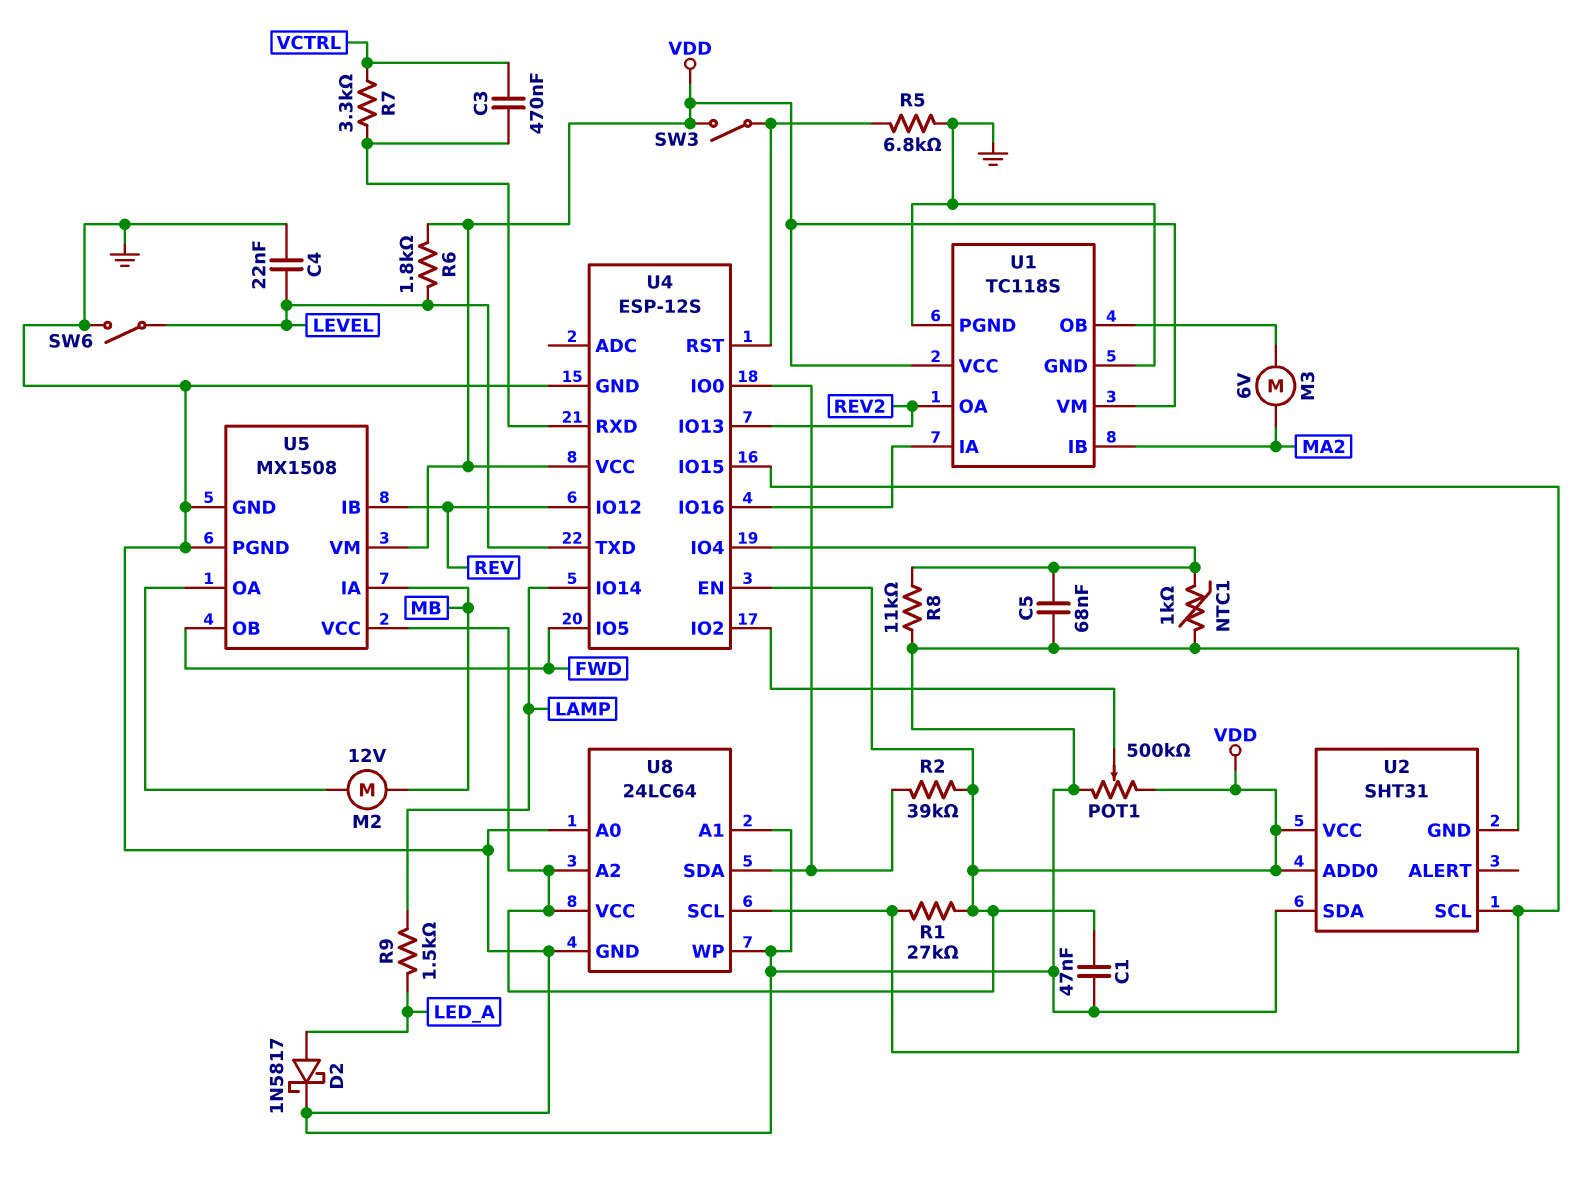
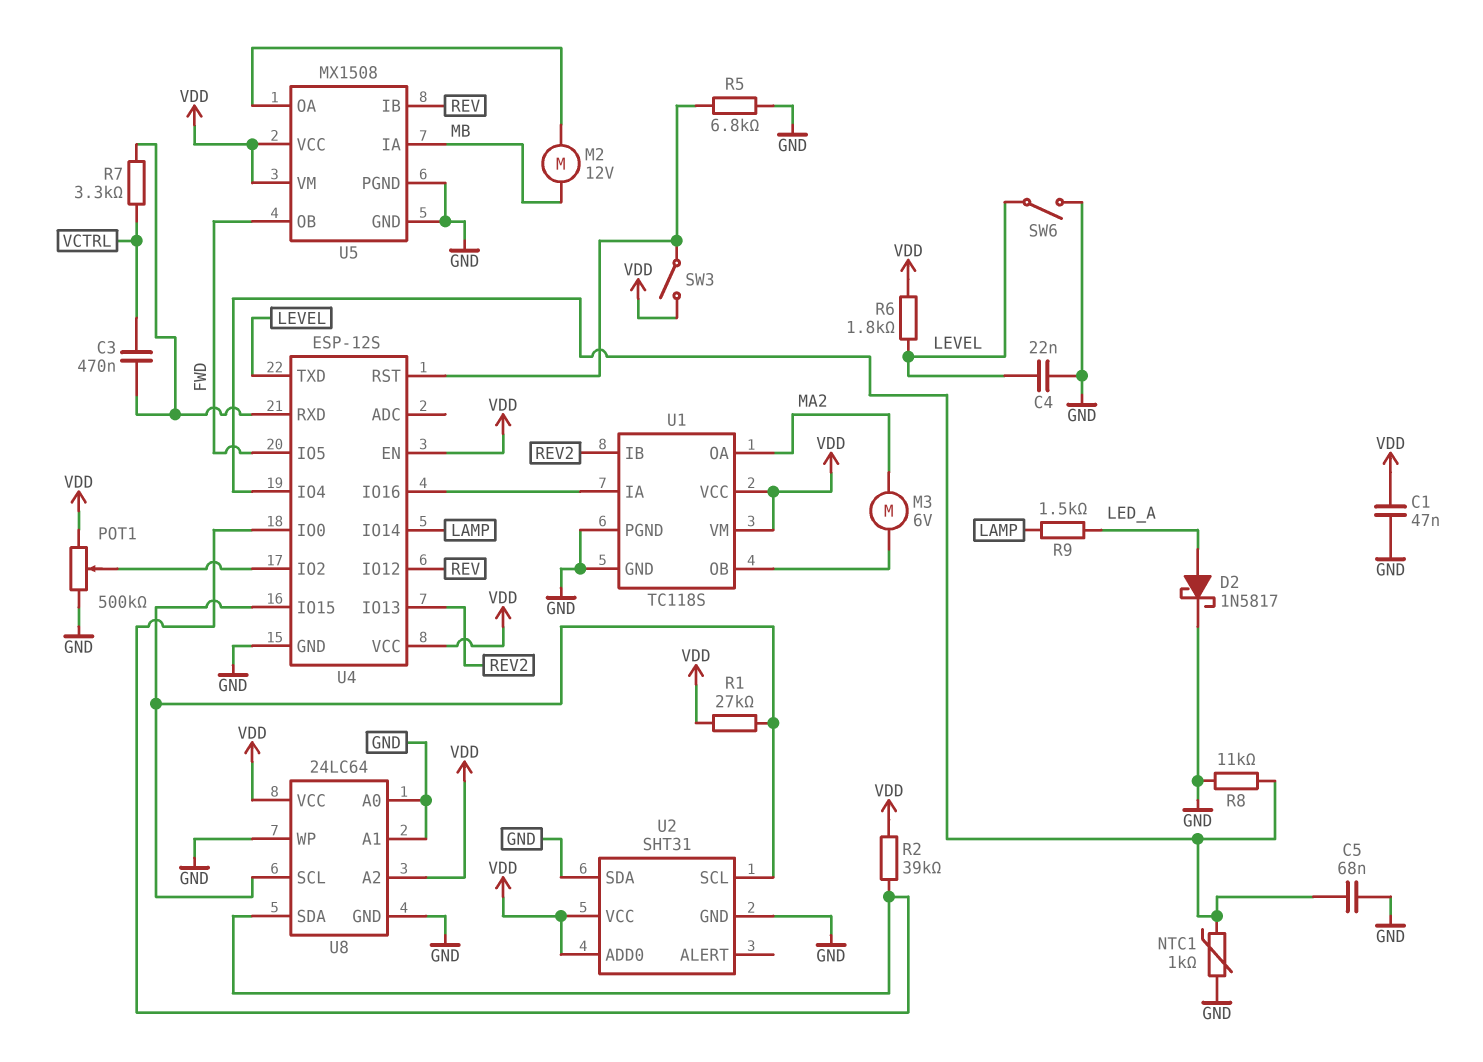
U1 pin IB: MA2 -> REV2
U1 pin OA: REV2 -> MA2

